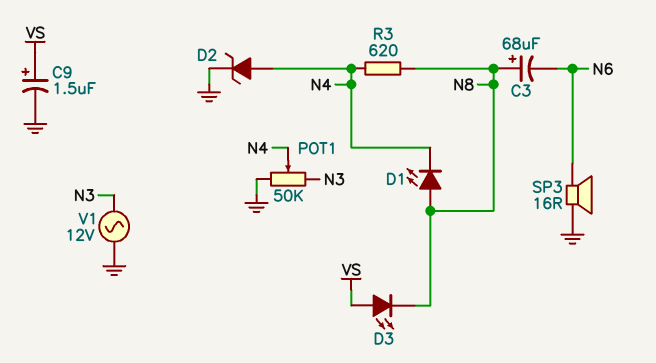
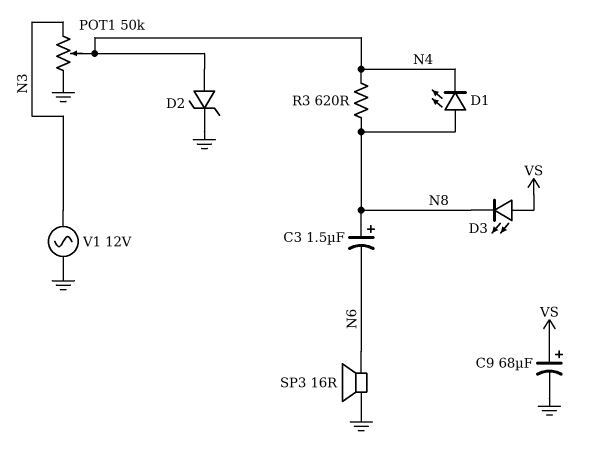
C3: 68uF (plus N8, minus N6) -> 1.5uF (plus N8, minus N6)
C9: 1.5uF (plus VS, minus GND) -> 68uF (plus VS, minus GND)

